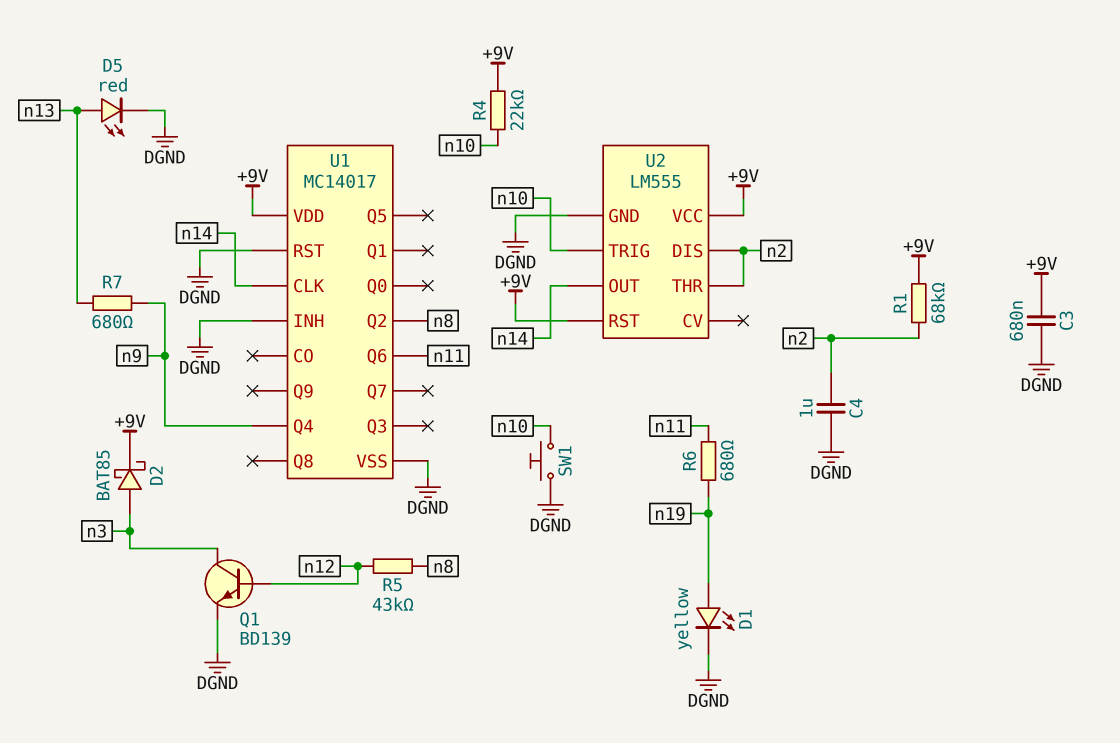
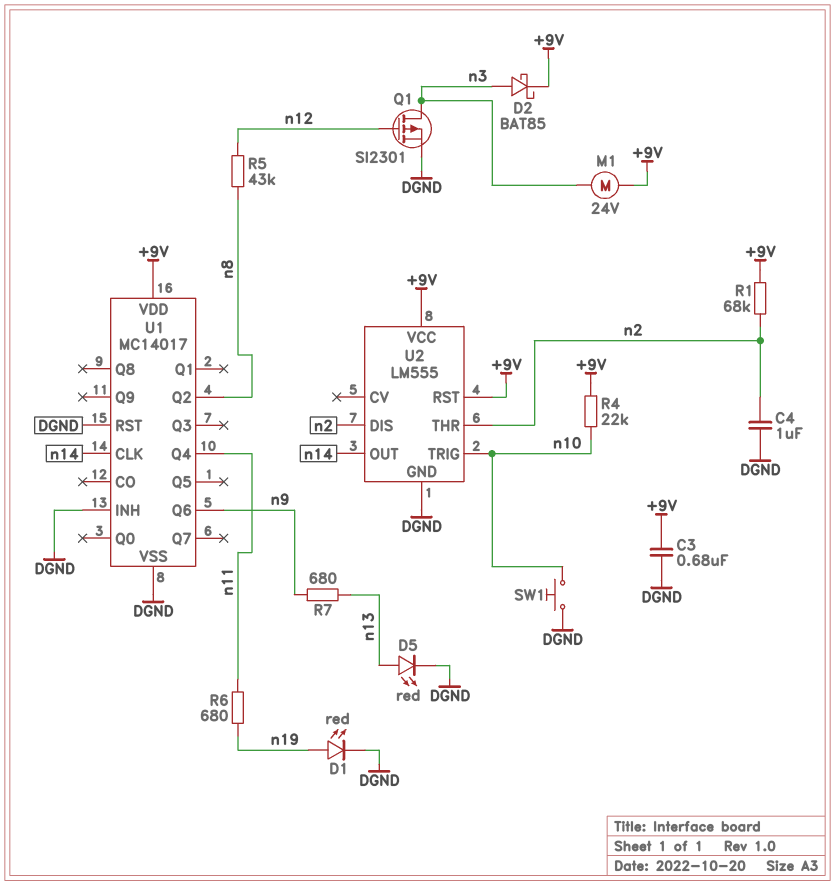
D1: LED yellow (A n19, K DGND) -> LED red (A n19, K DGND)
M1: none -> motor 24V (+9V, n3)
Q1: NPN BD139 (B n12, C n3, E DGND) -> PMOS SI2301 (G n12, D n3, S DGND)
U1 pin Q4: n9 -> n11
U1 pin Q6: n11 -> n9

